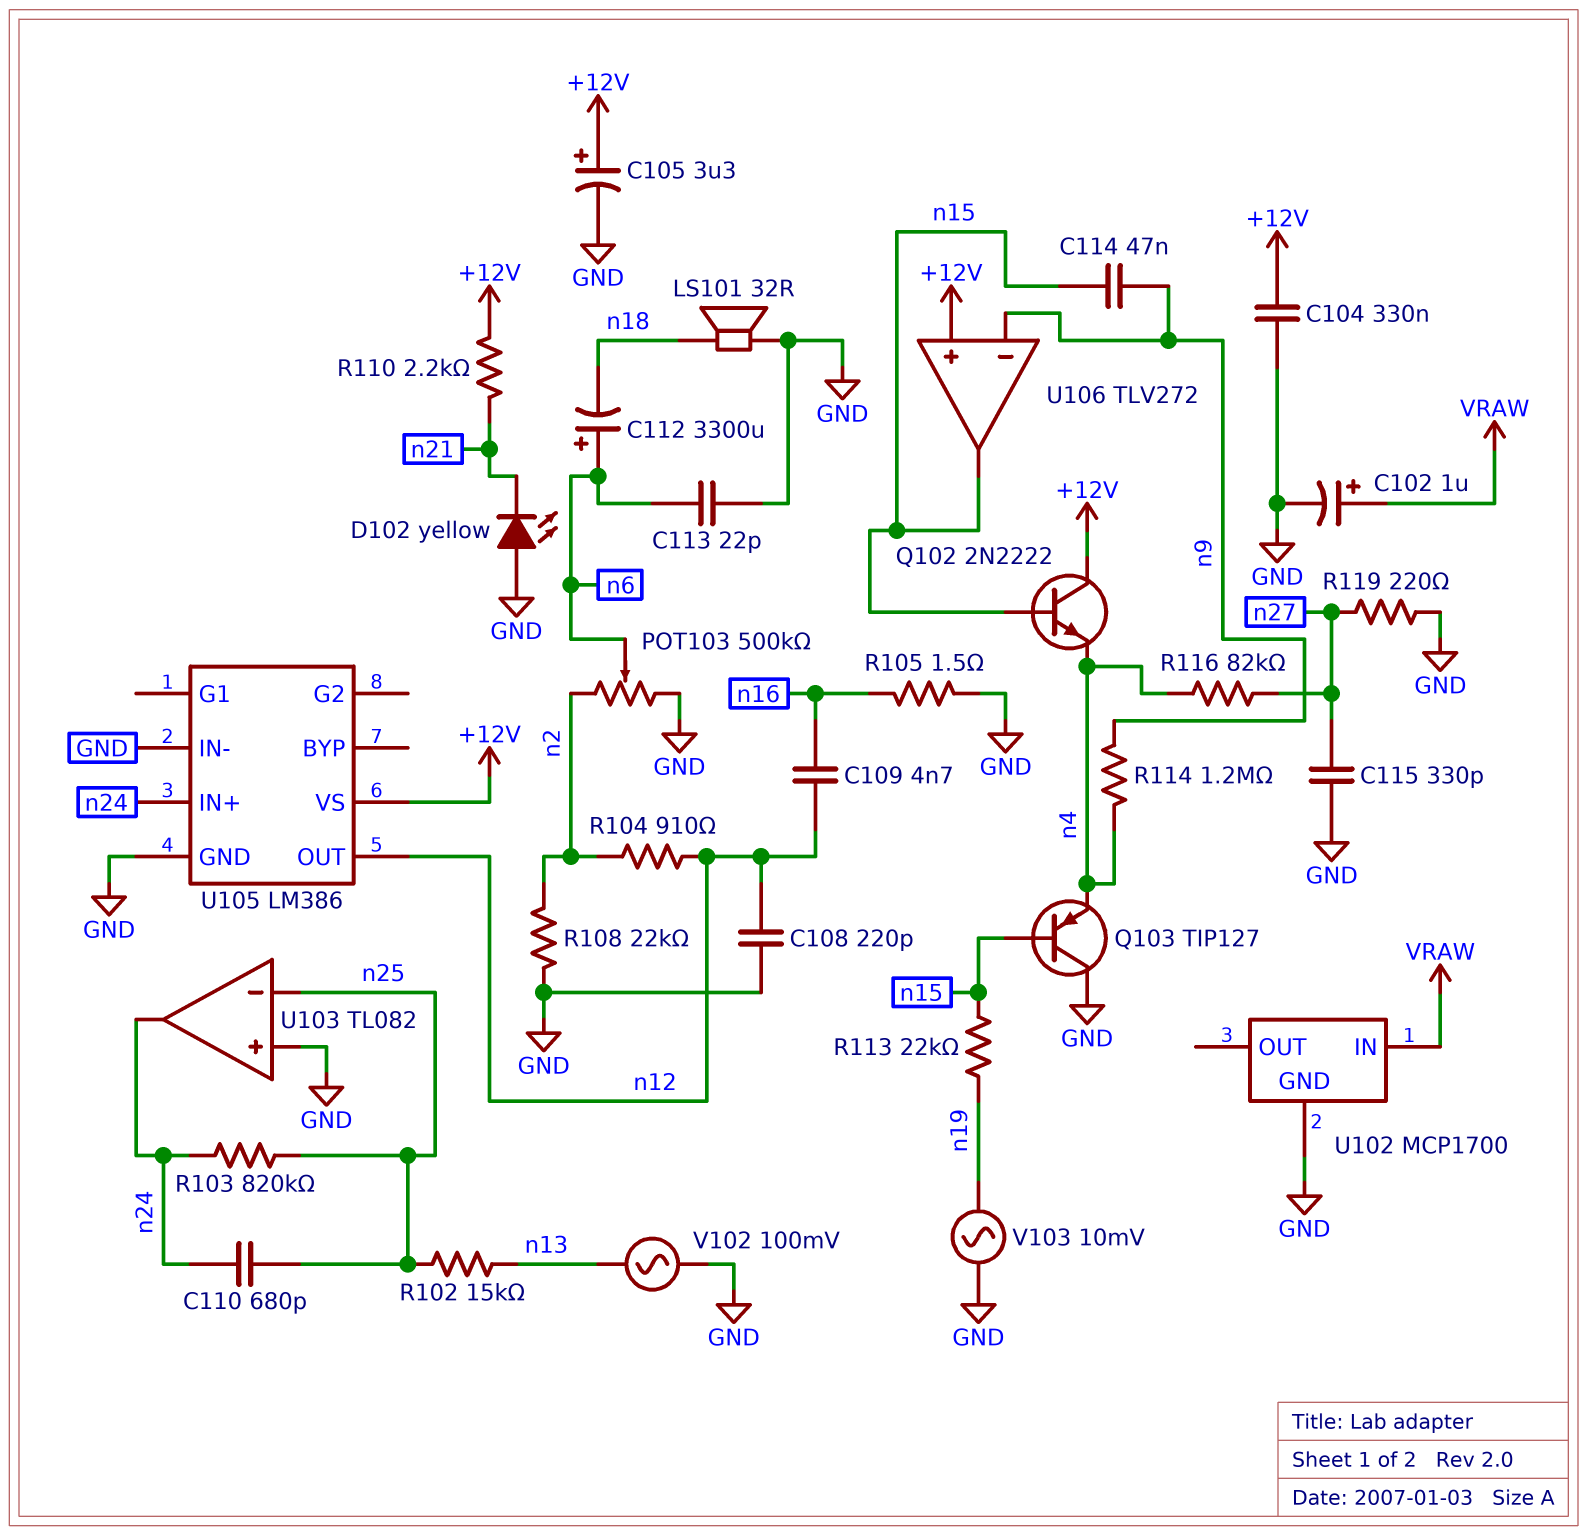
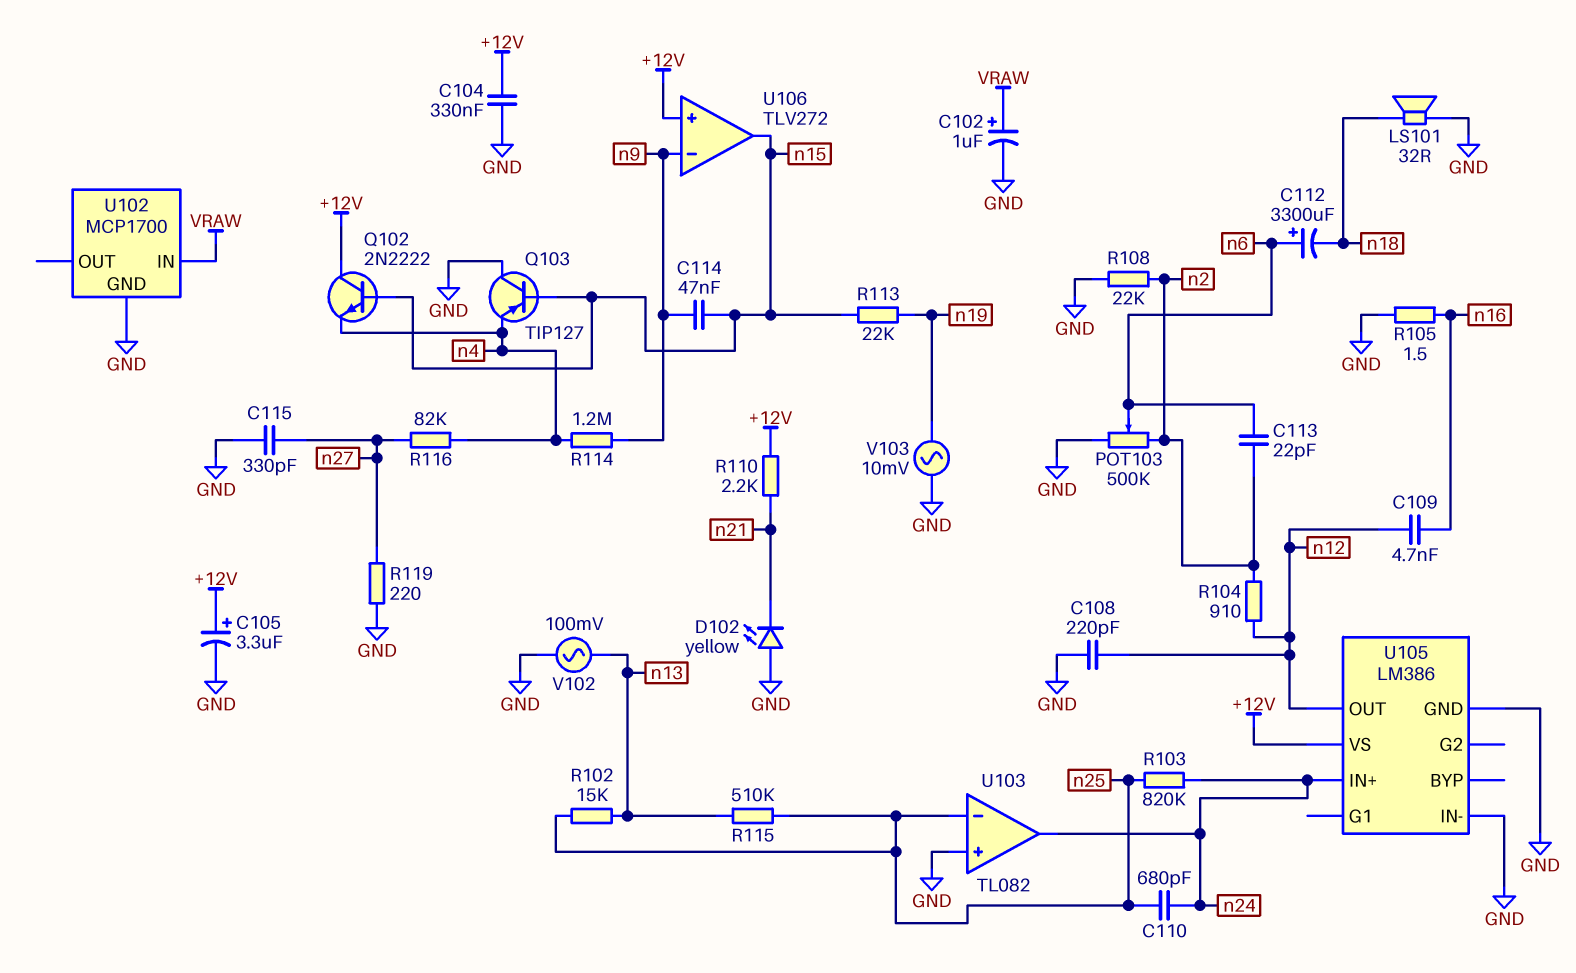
C113: 22pF (GND, n6) -> 22pF (n2, n6)
R115: none -> 510k (n13, n25)

